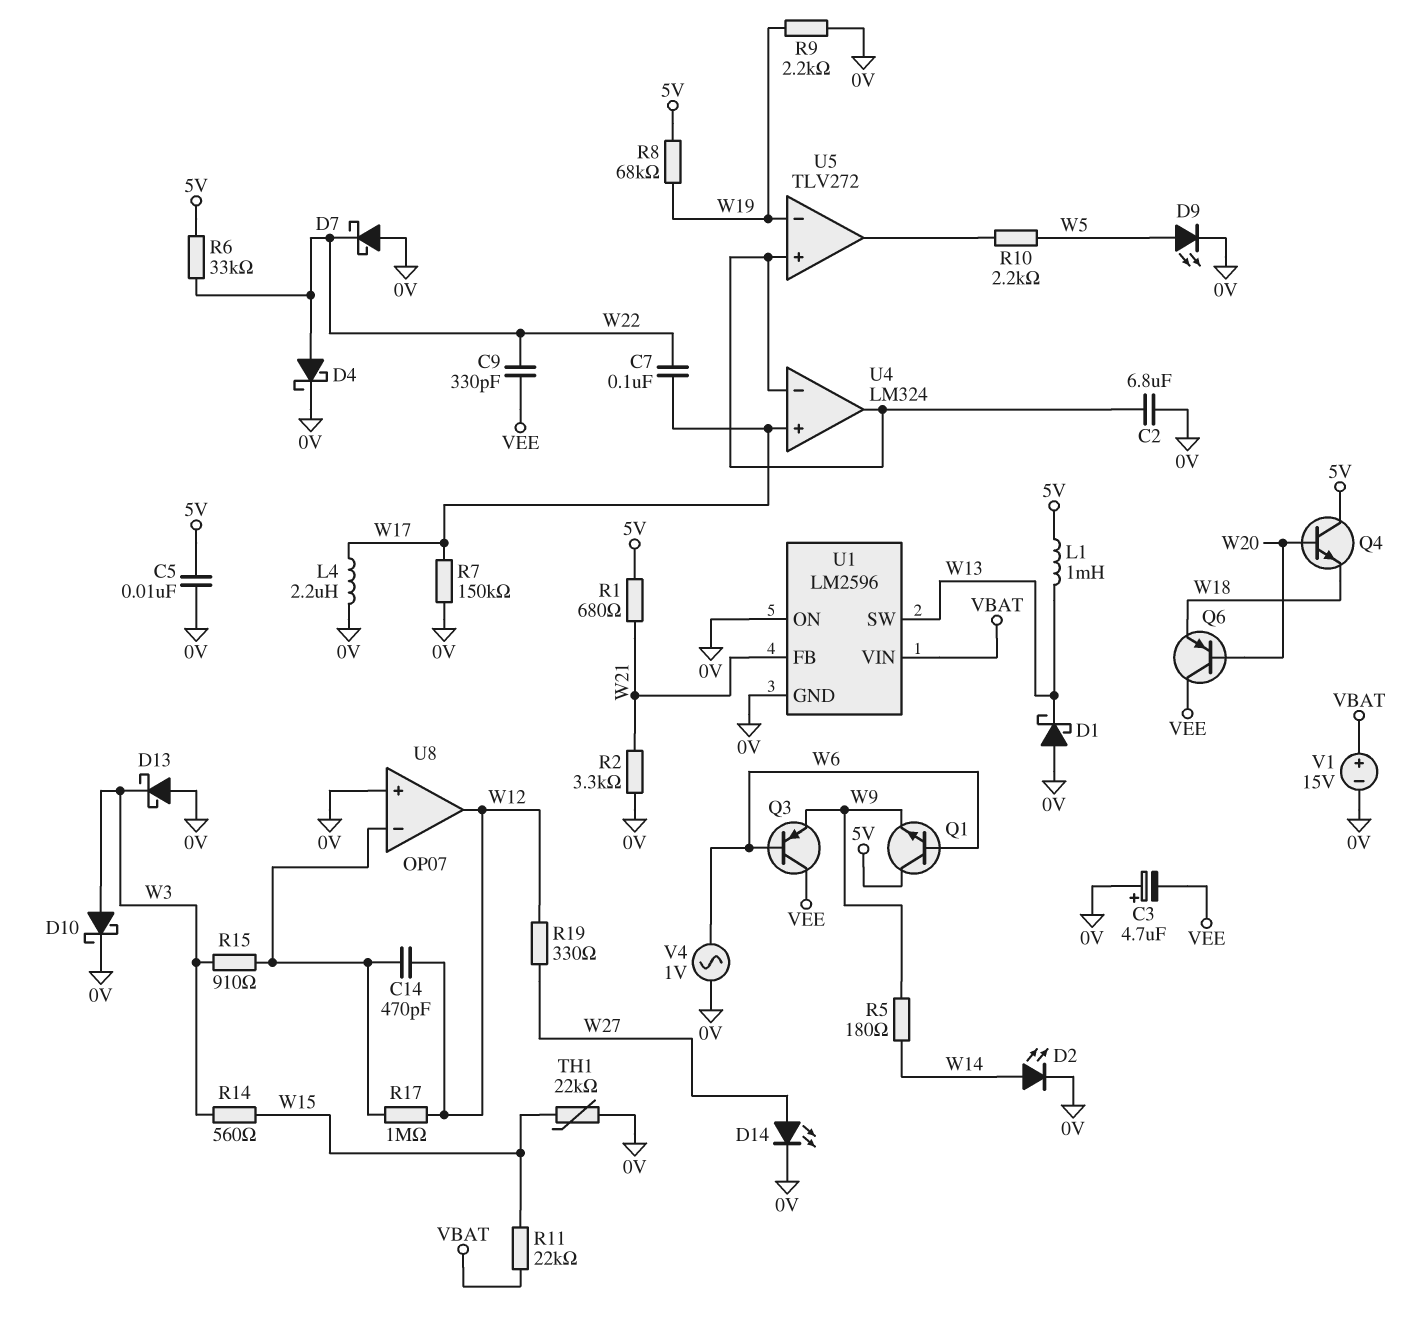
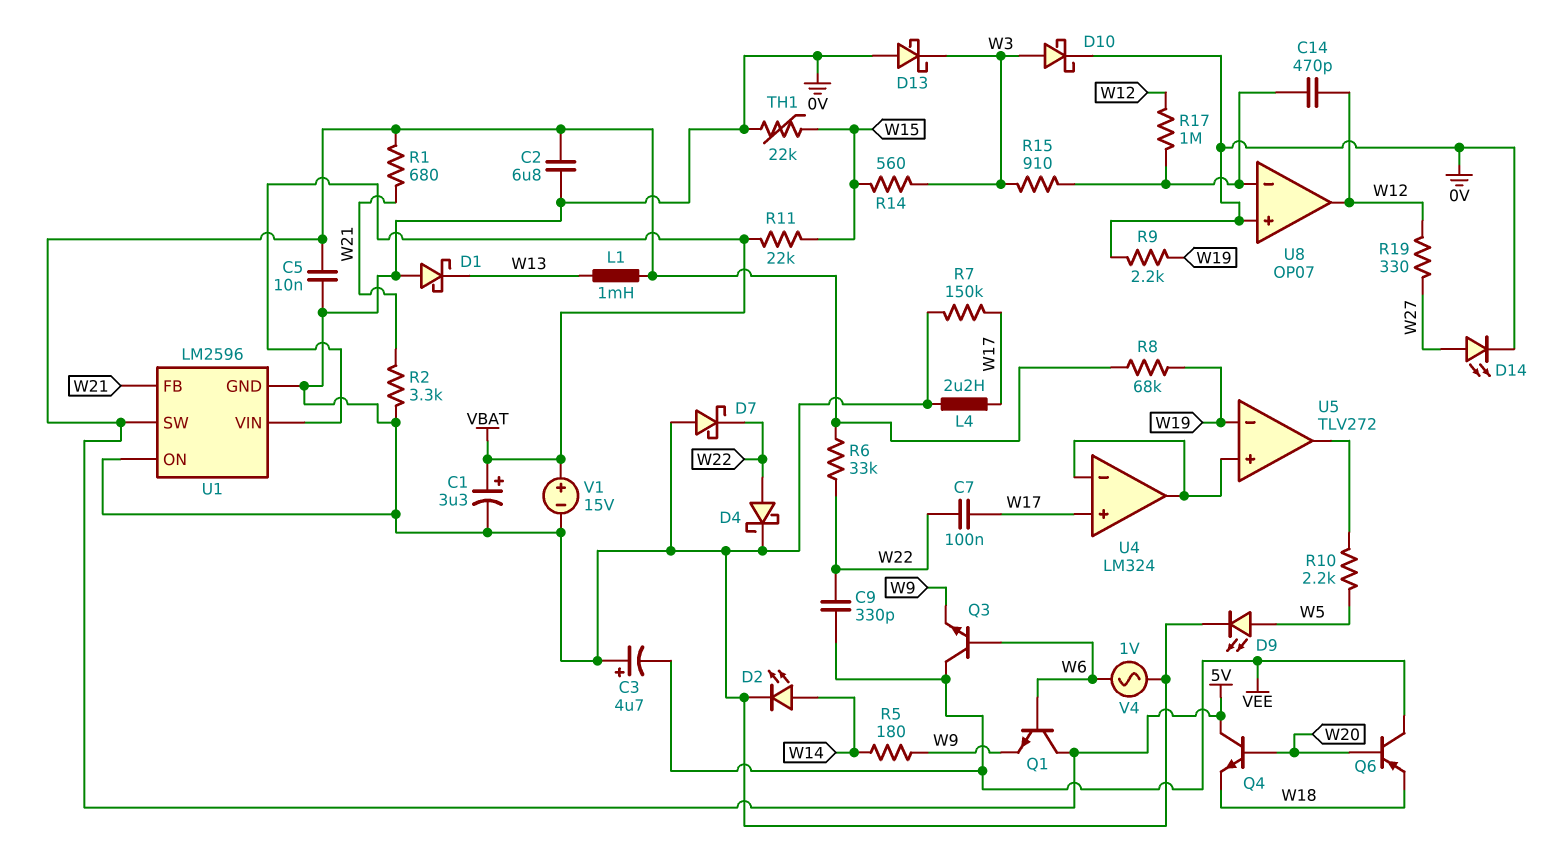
C1: none -> 3.3uF (plus VBAT, minus 0V)
C2: 6.8uF (0V, U4/in-) -> 6.8uF (0V, 5V)
Q3: PNP (B W6, C VEE, E W9) -> NPN (B W6, C VEE, E W9)
U1 pin SW: W13 -> 5V

